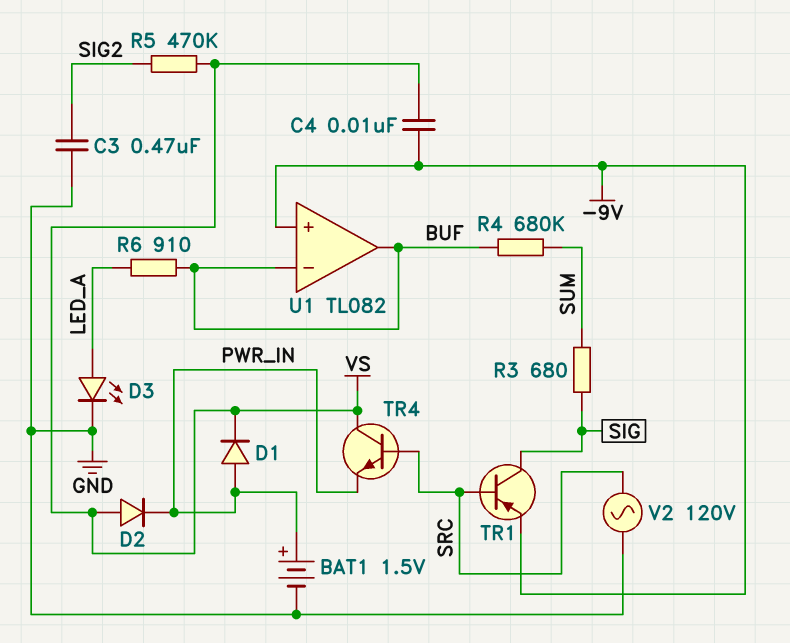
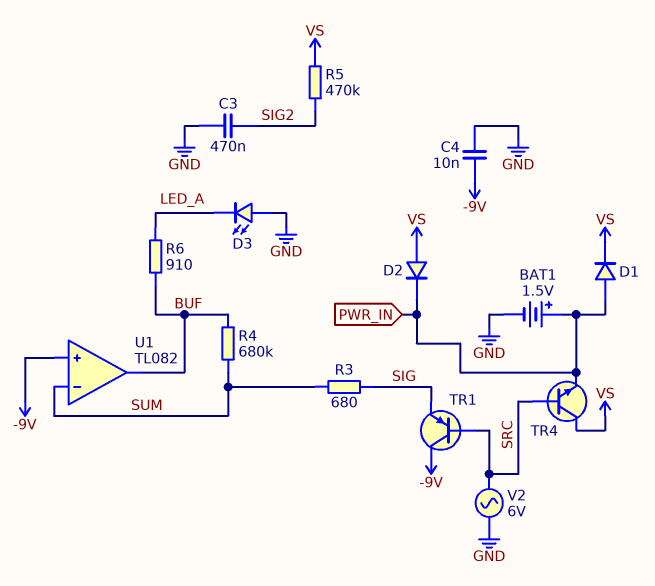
C4: 10nF (-9V, VS) -> 10nF (-9V, GND)
D3: LED (A LED_A, K GND) -> LED (A GND, K LED_A)
TR1: PNP (B SRC, C SIG, E -9V) -> PNP (B SRC, C -9V, E SIG)
U1 pin in-: BUF -> SUM
V2: AC 120V (GND, SRC) -> AC 6V (GND, SRC)

